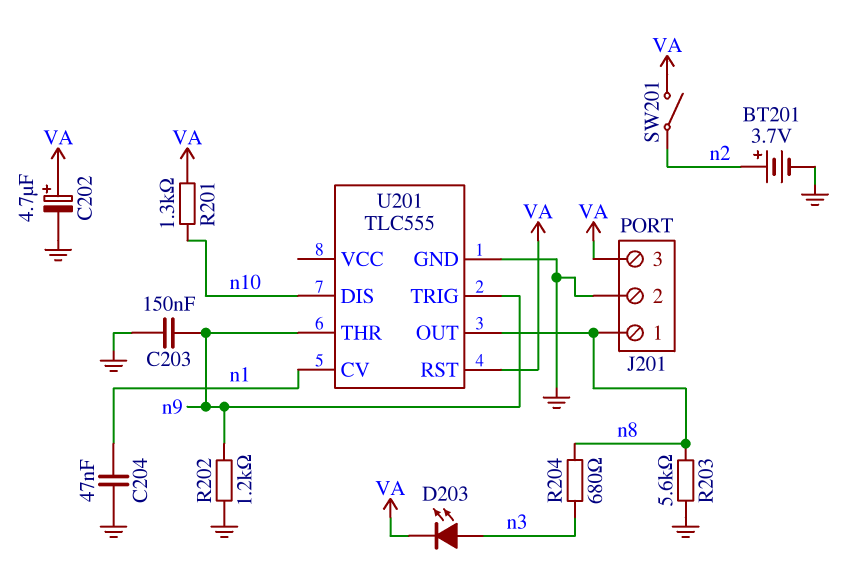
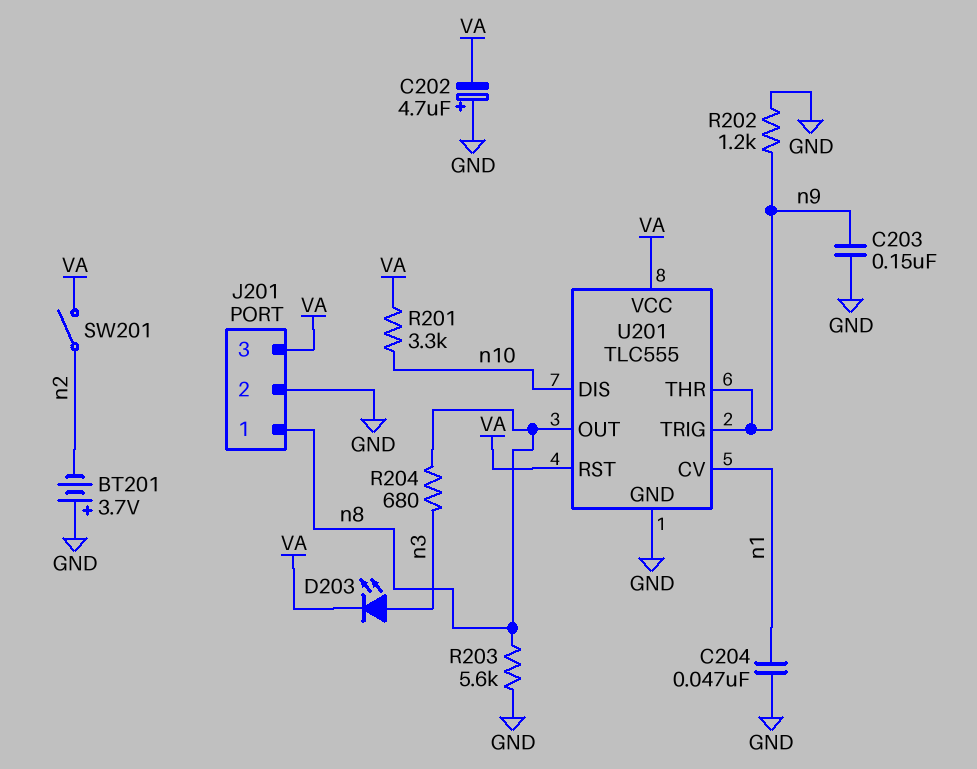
BT201: 3.7V (plus n2, minus GND) -> 3.7V (plus GND, minus n2)
C202: 4.7uF (plus VA, minus GND) -> 4.7uF (plus GND, minus VA)
R201: 1.3k (VA, n10) -> 3.3k (VA, n10)
U201 pin VCC: none -> VA

